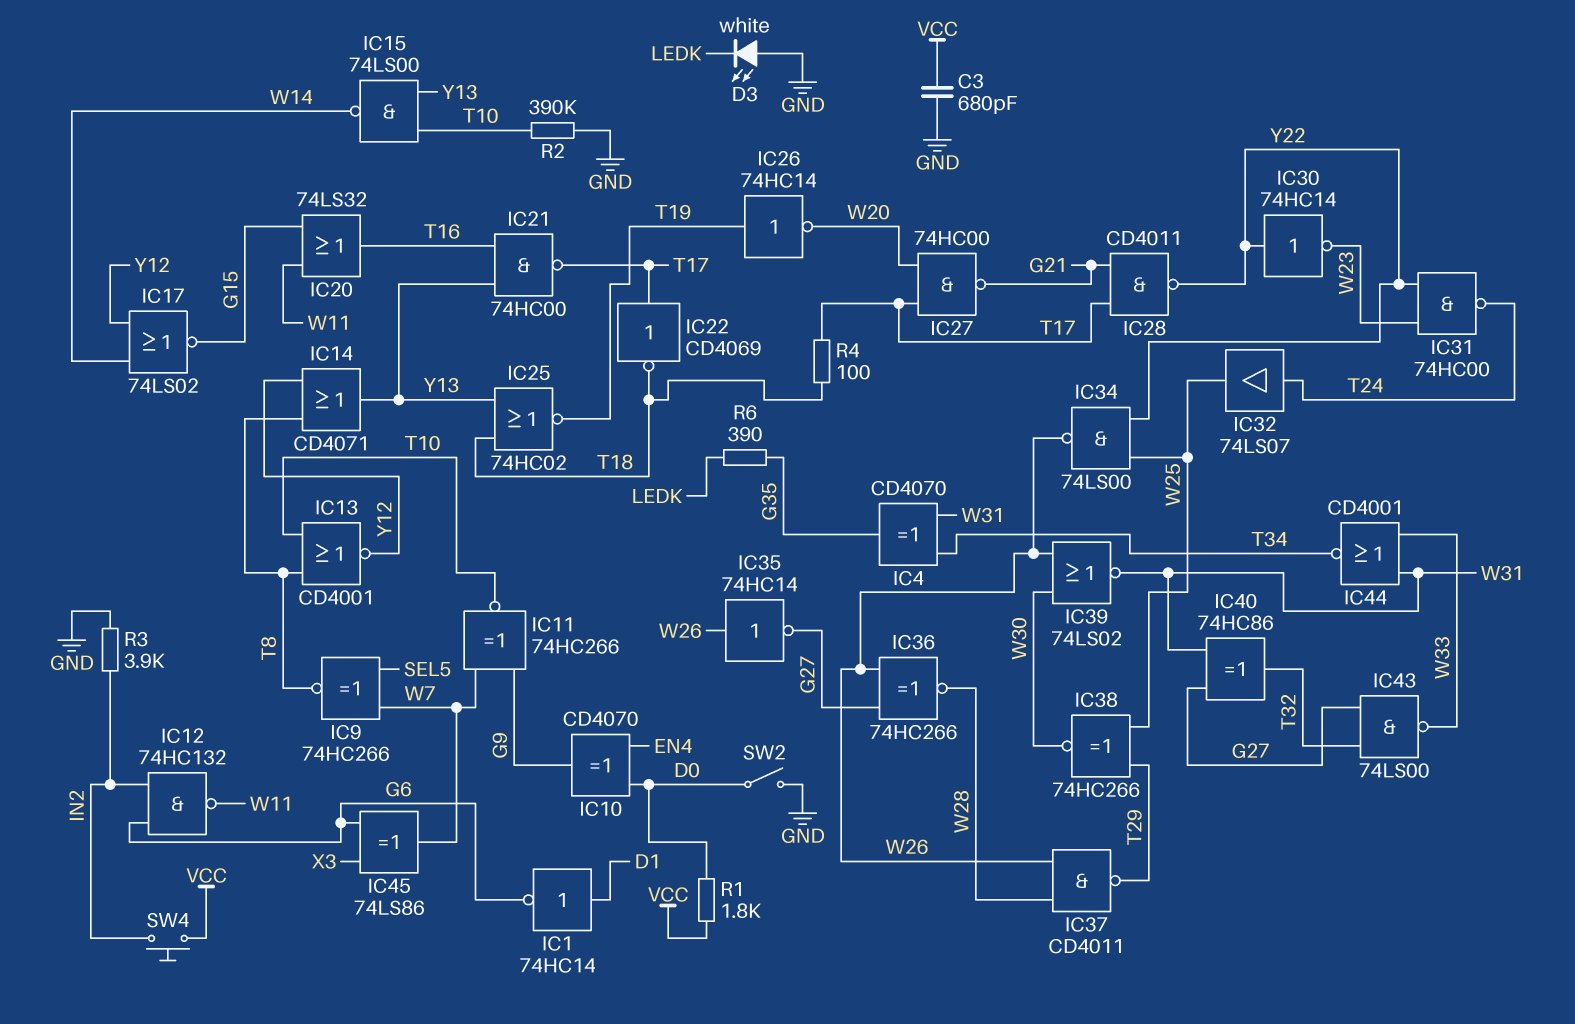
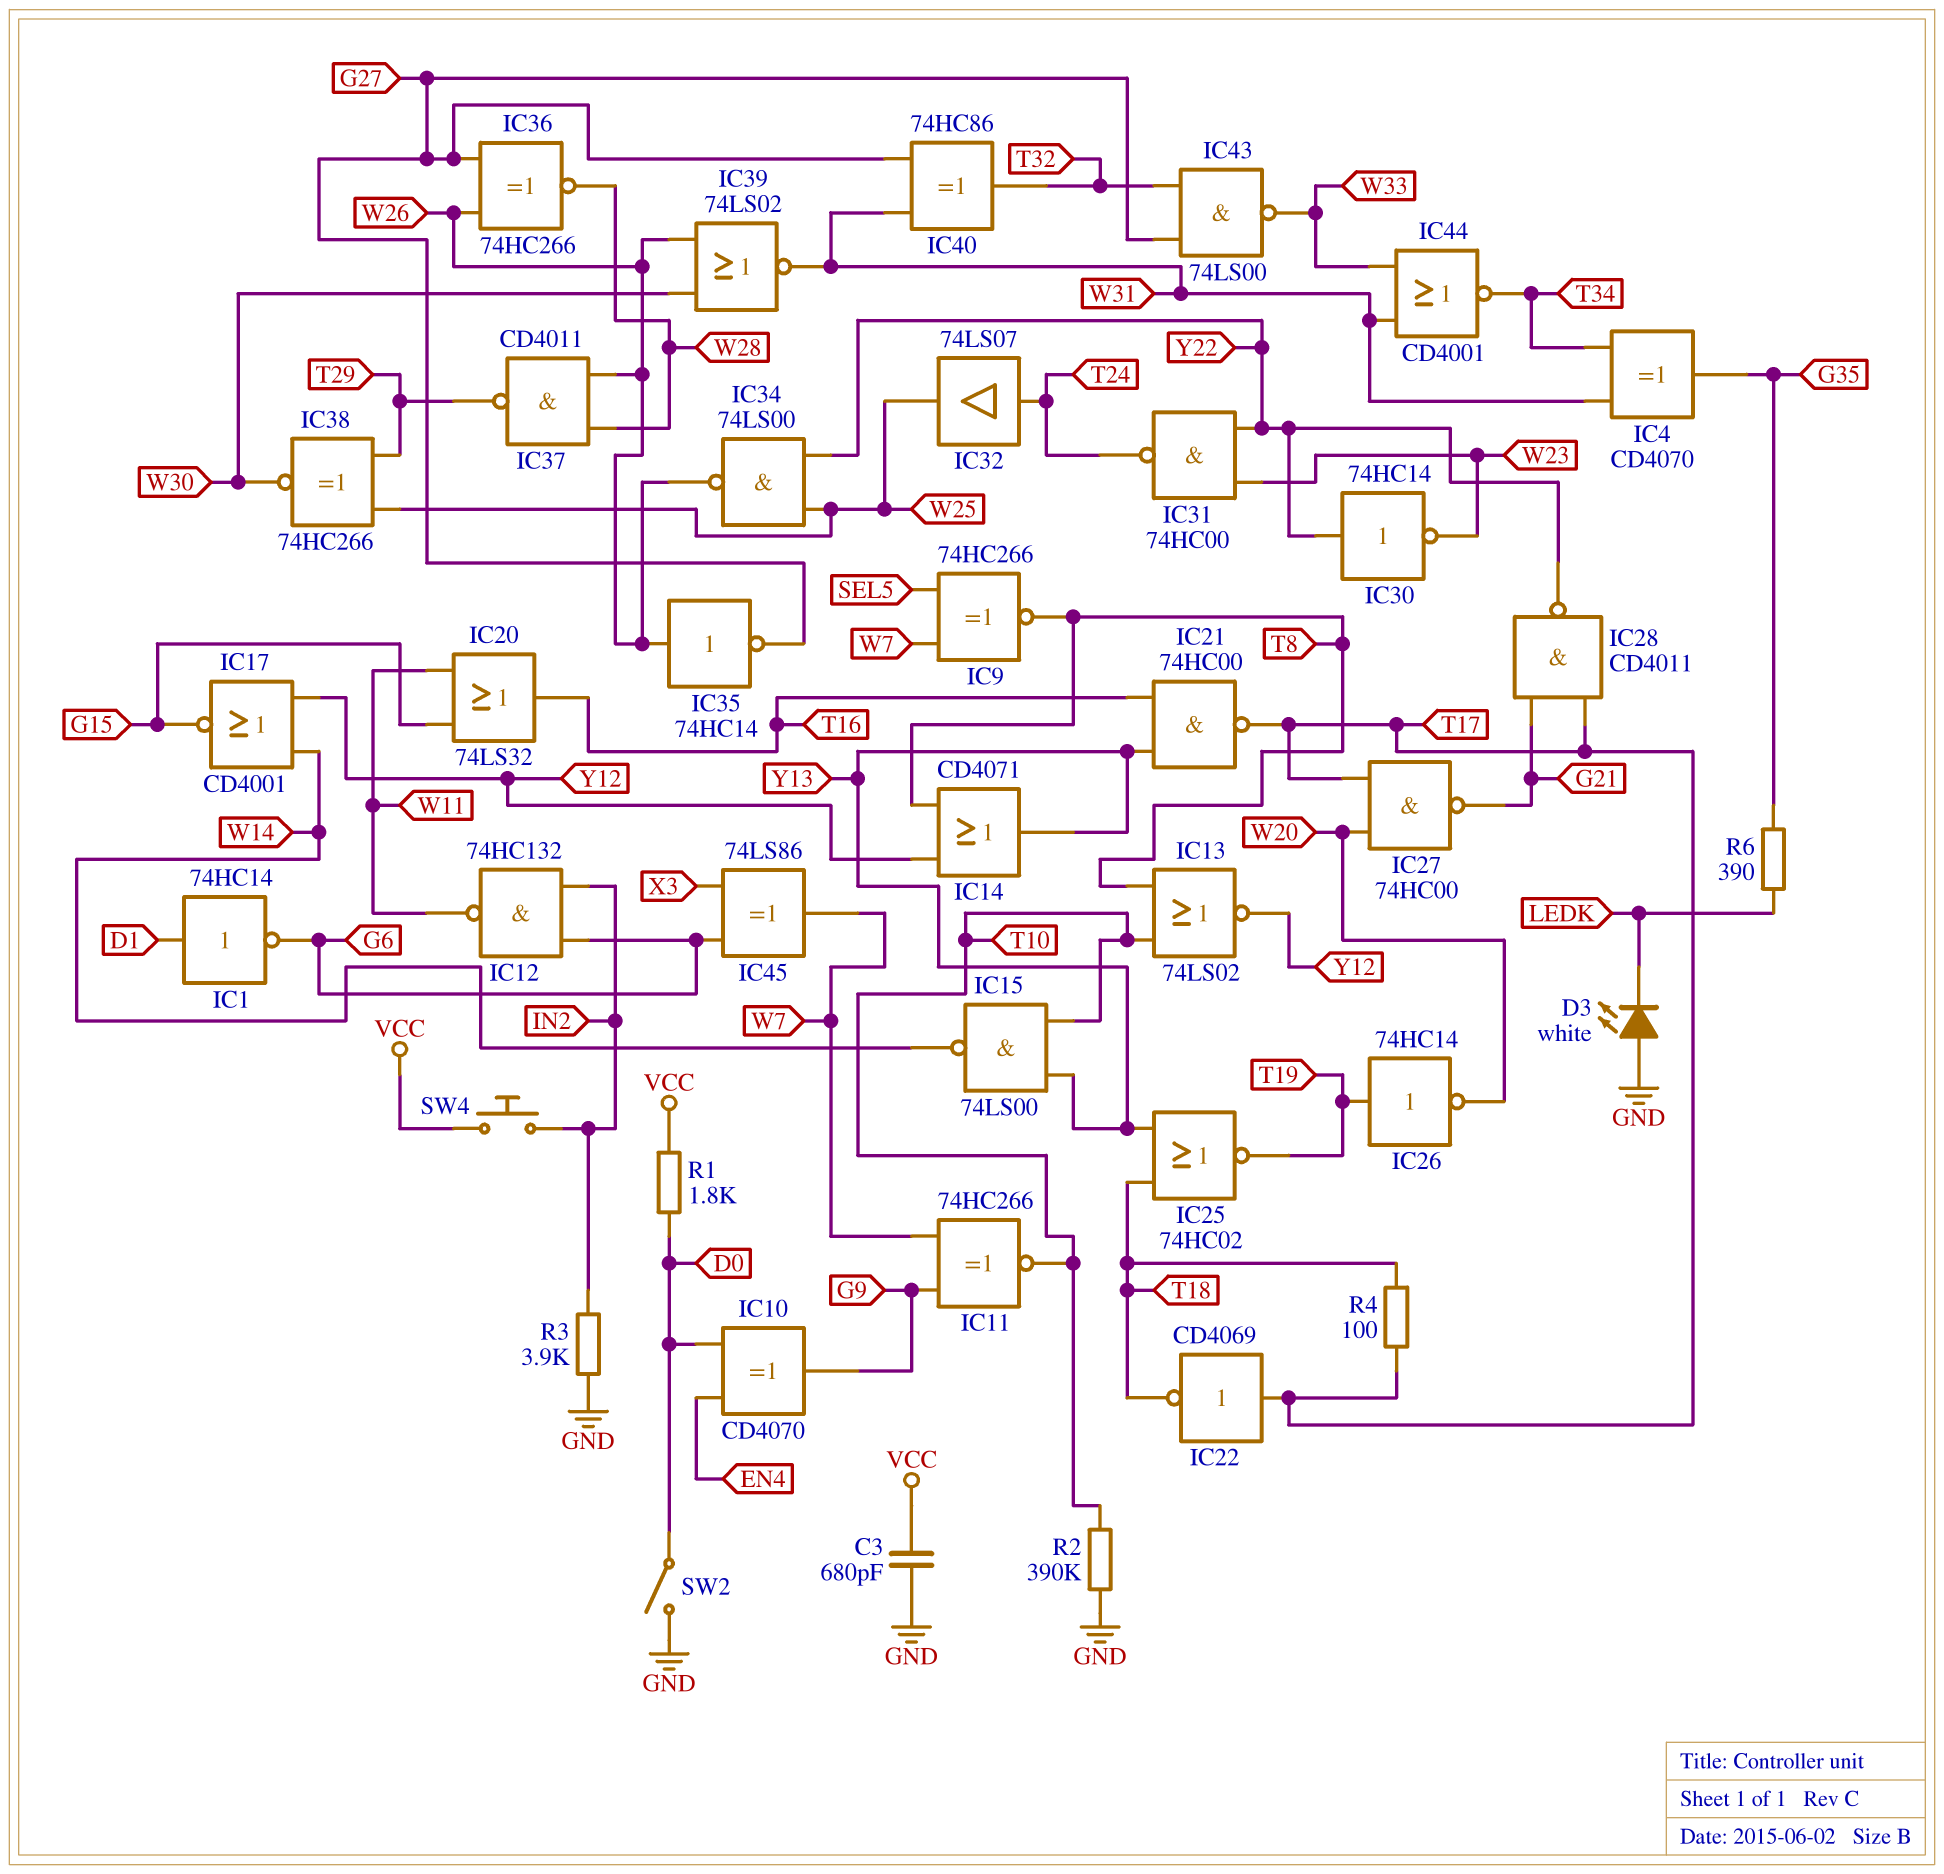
IC13: NOR CD4001 (in T8, in T10, out Y12) -> NOR 74LS02 (in T8, in T10, out Y12)
IC17: NOR 74LS02 (in W14, in Y12, out G15) -> NOR CD4001 (in W14, in Y12, out G15)

